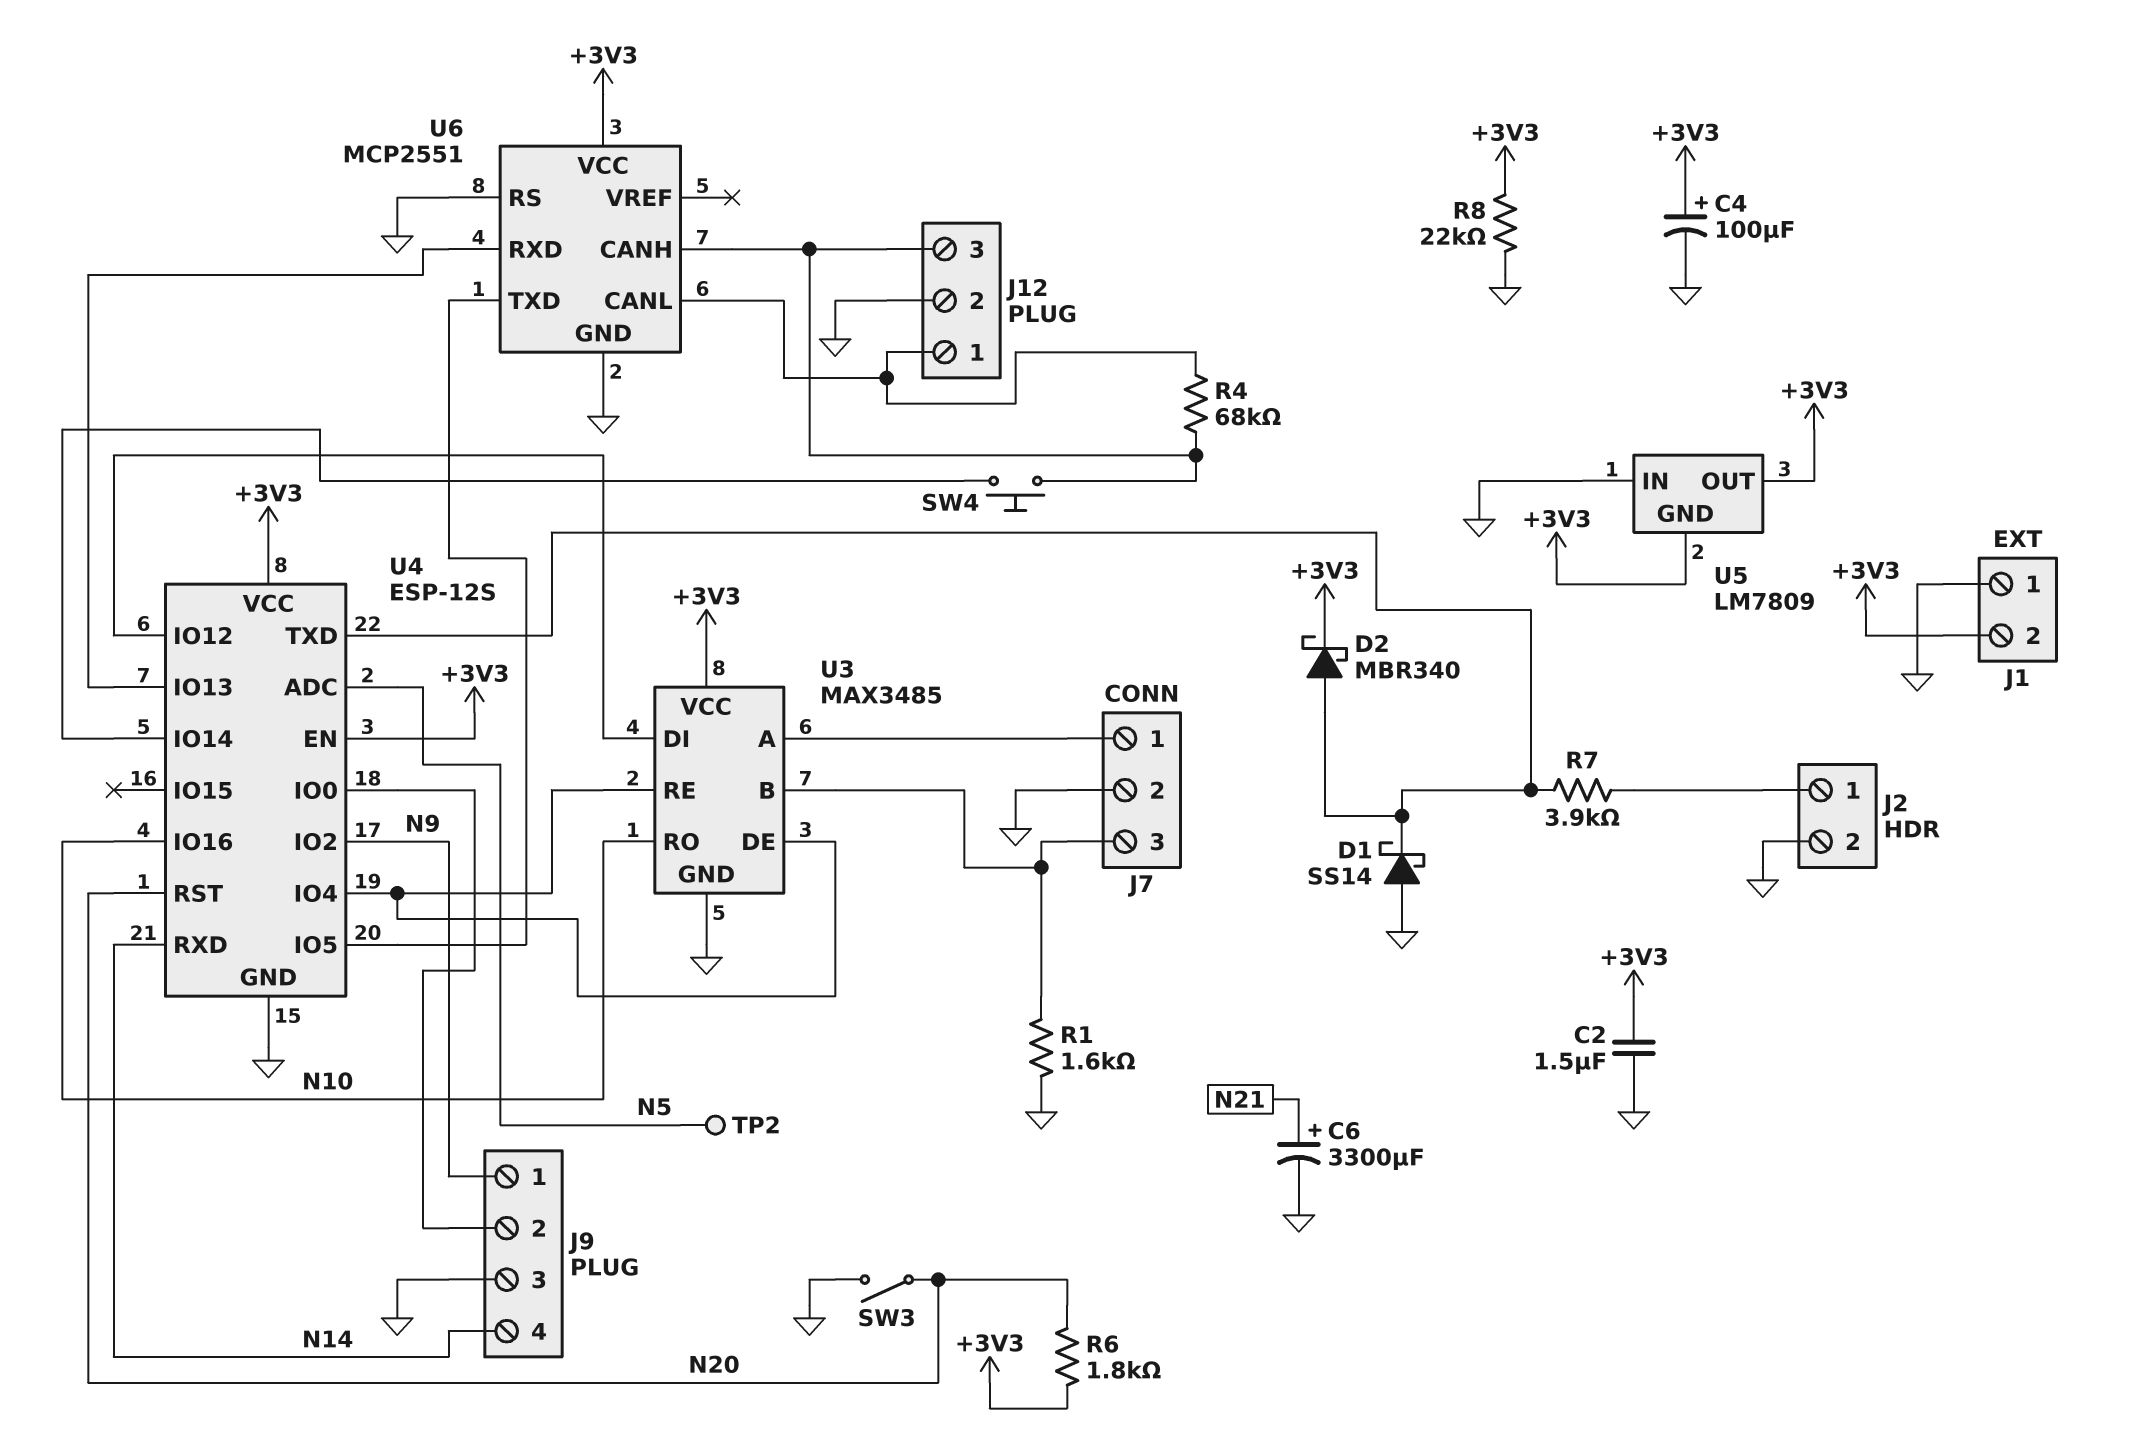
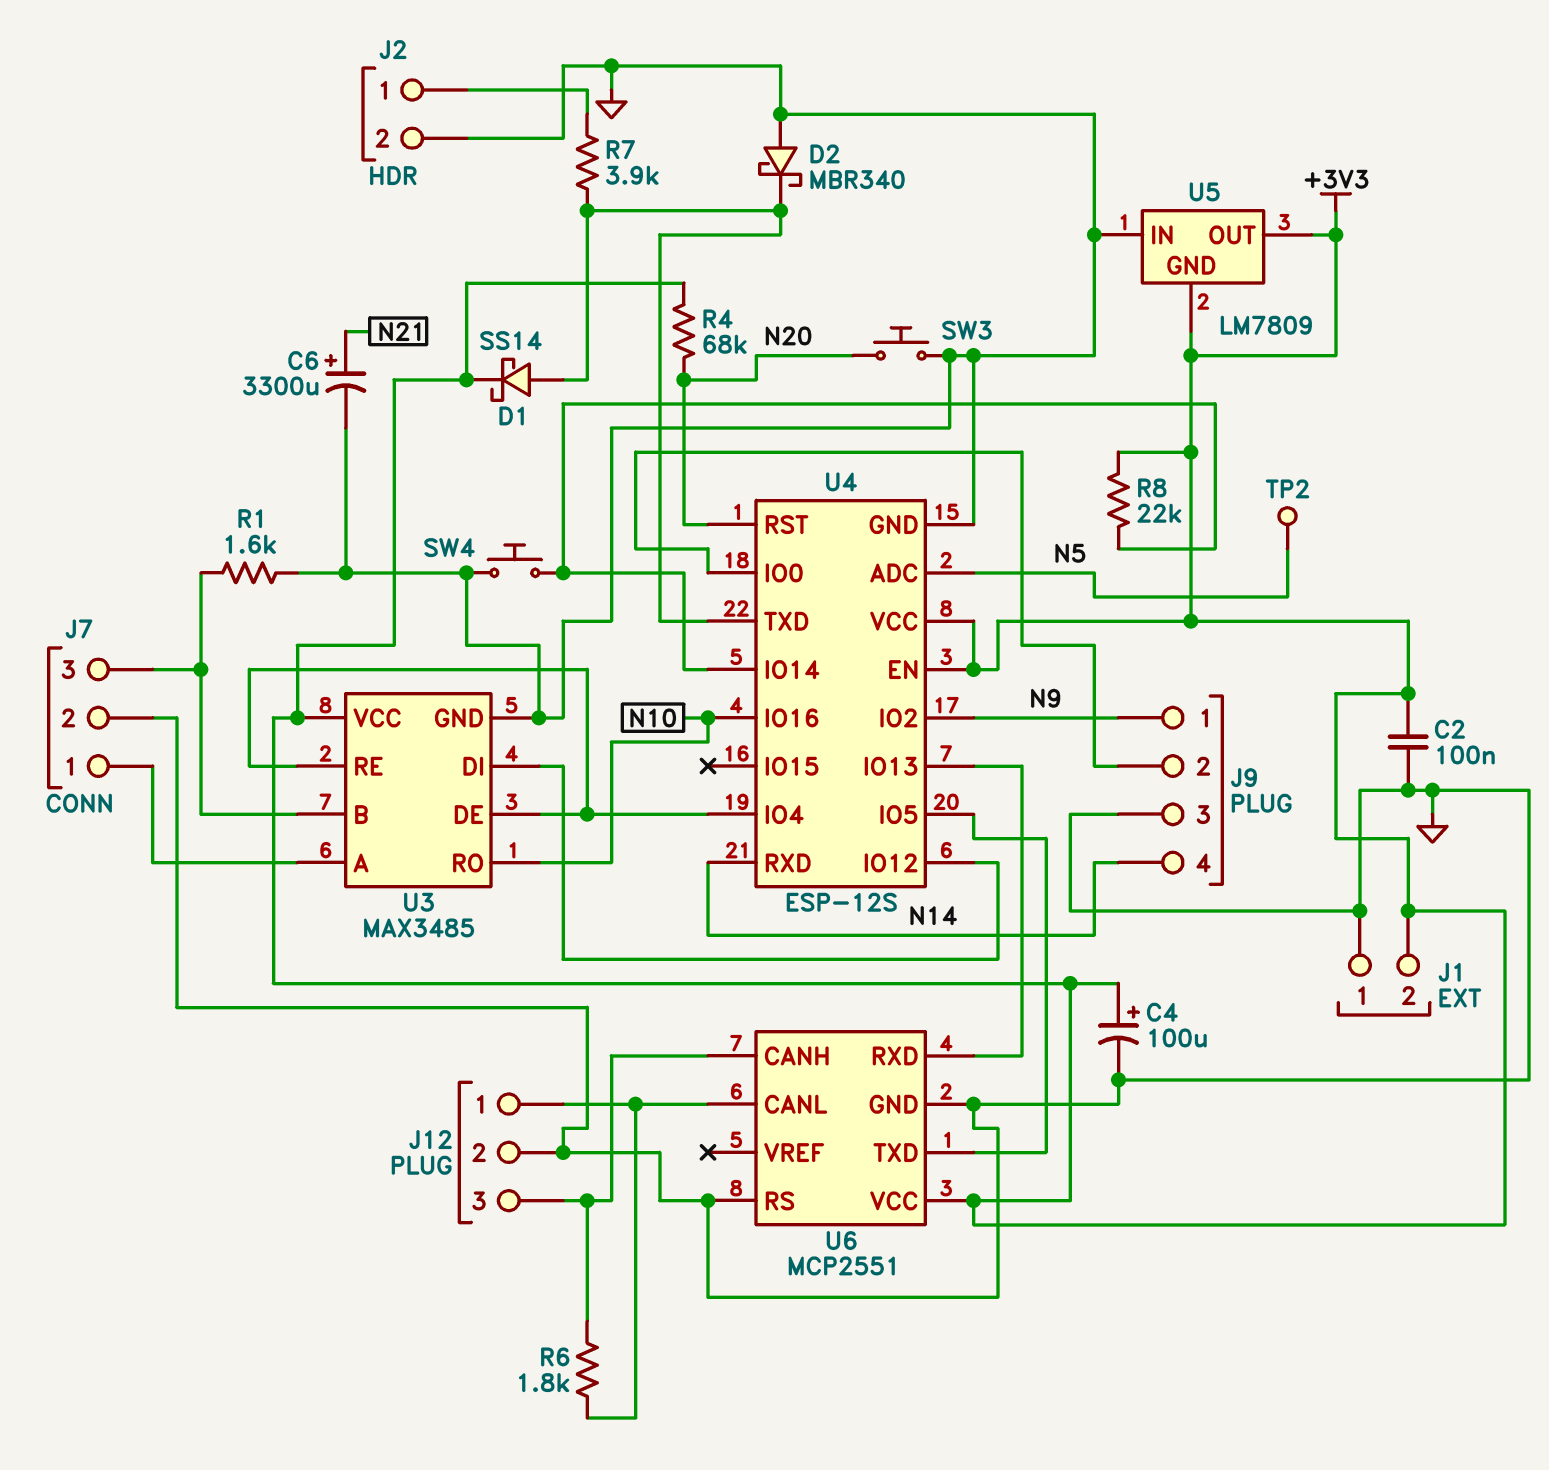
C2: 1.5uF (+3V3, GND) -> 100nF (+3V3, GND)
D1: schottky SS14 (A GND, K U4/TXD) -> schottky SS14 (A U4/TXD, K +3V3)
D2: schottky MBR340 (A U4/TXD, K +3V3) -> schottky MBR340 (A GND, K U4/TXD)
R4: 68k (J12/1, J12/3) -> 68k (+3V3, N20)
R6: 1.8k (+3V3, N20) -> 1.8k (J12/1, J12/3)
R8: 22k (+3V3, GND) -> 22k (+3V3, U4/IO14)
SW3: switch (GND, N20) -> button (GND, N20)
SW4: button (J12/3, U4/IO14) -> button (GND, U4/IO14)

